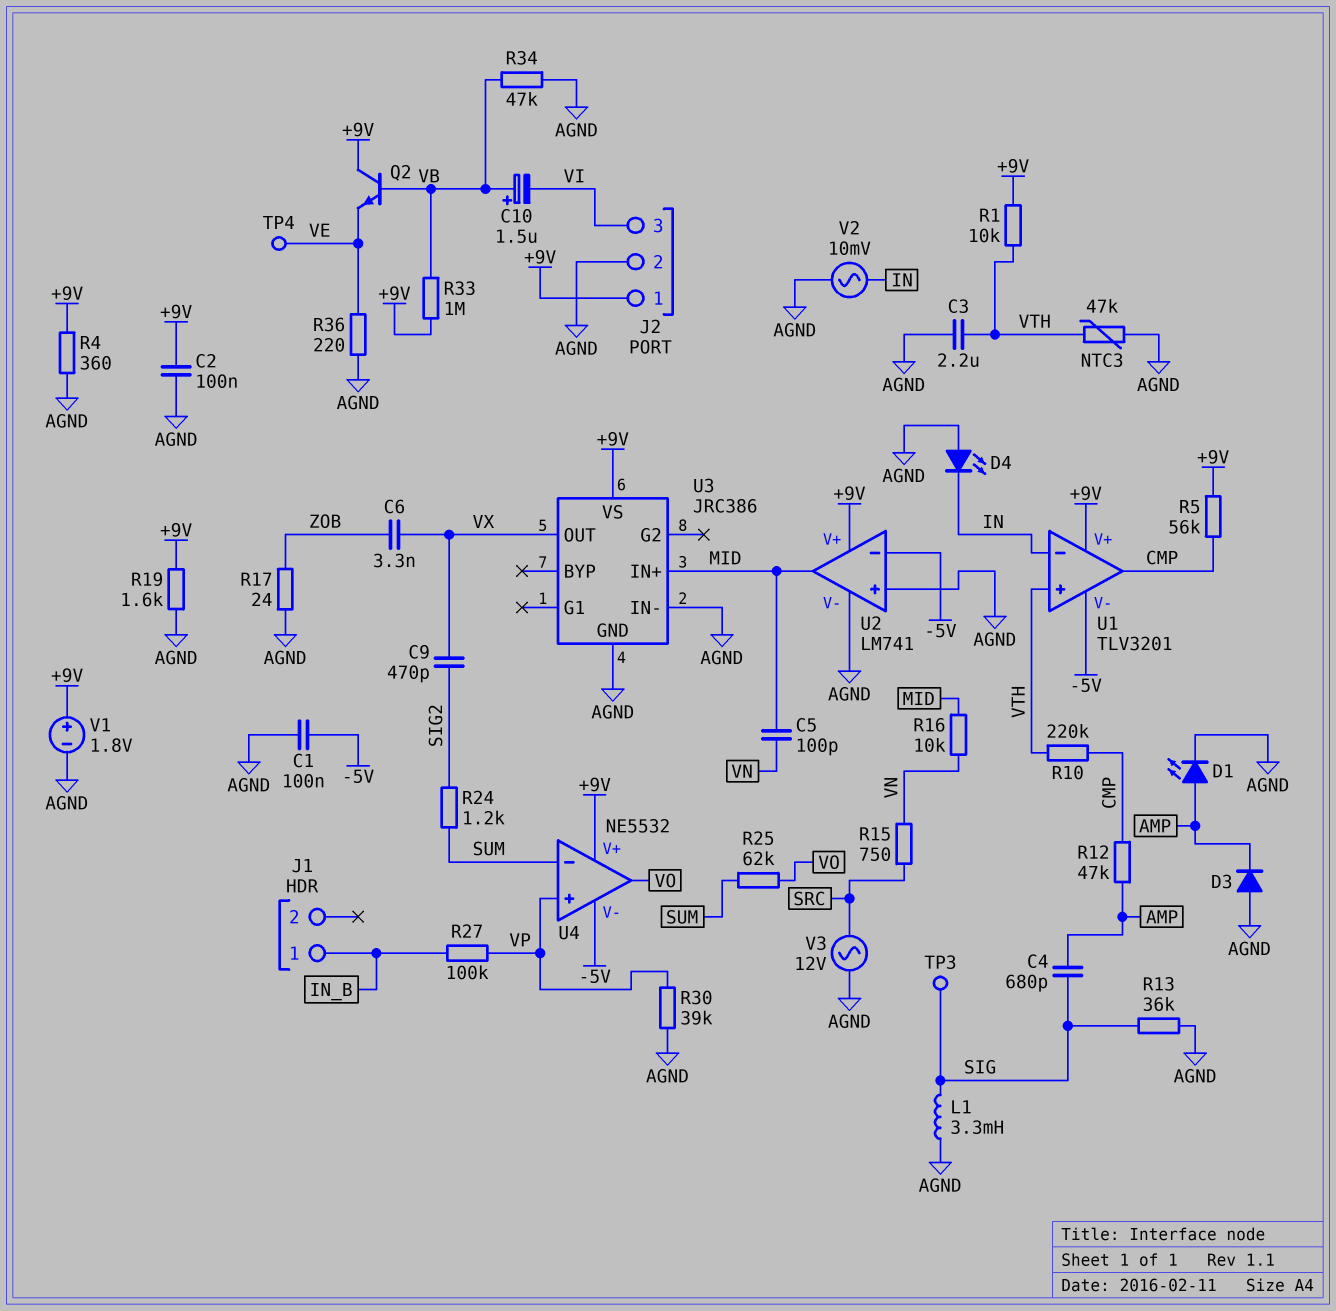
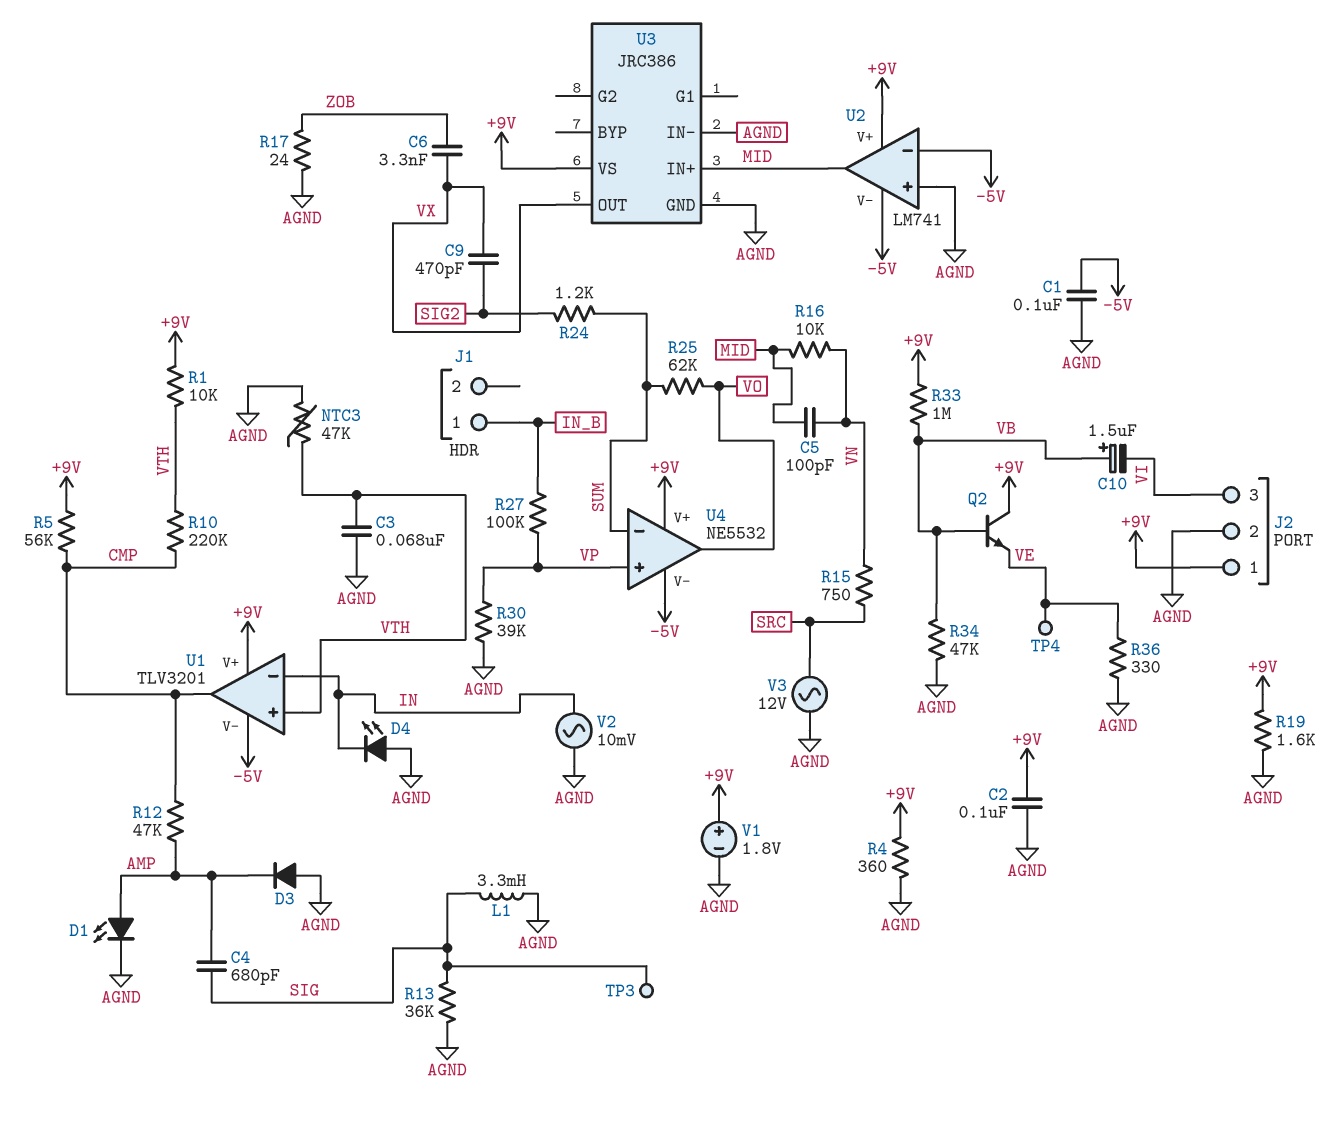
C3: 2.2uF (AGND, VTH) -> 68nF (AGND, VTH)
R36: 220 (AGND, VE) -> 330 (AGND, VE)
U2 pin V-: AGND -> -5V

